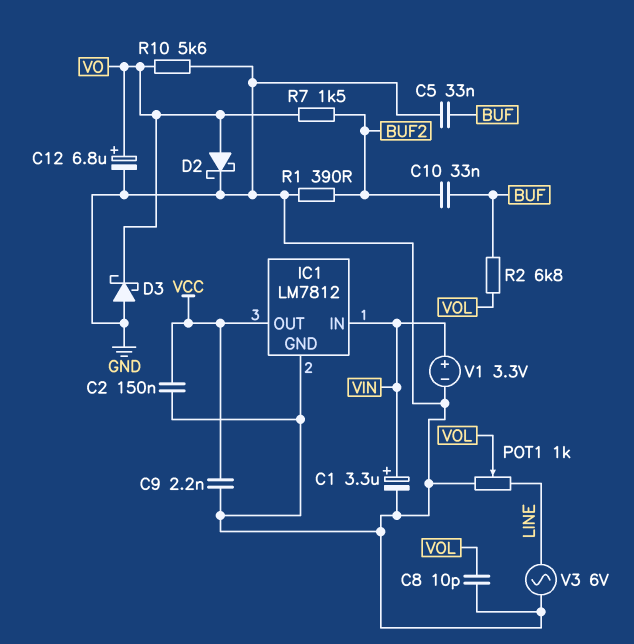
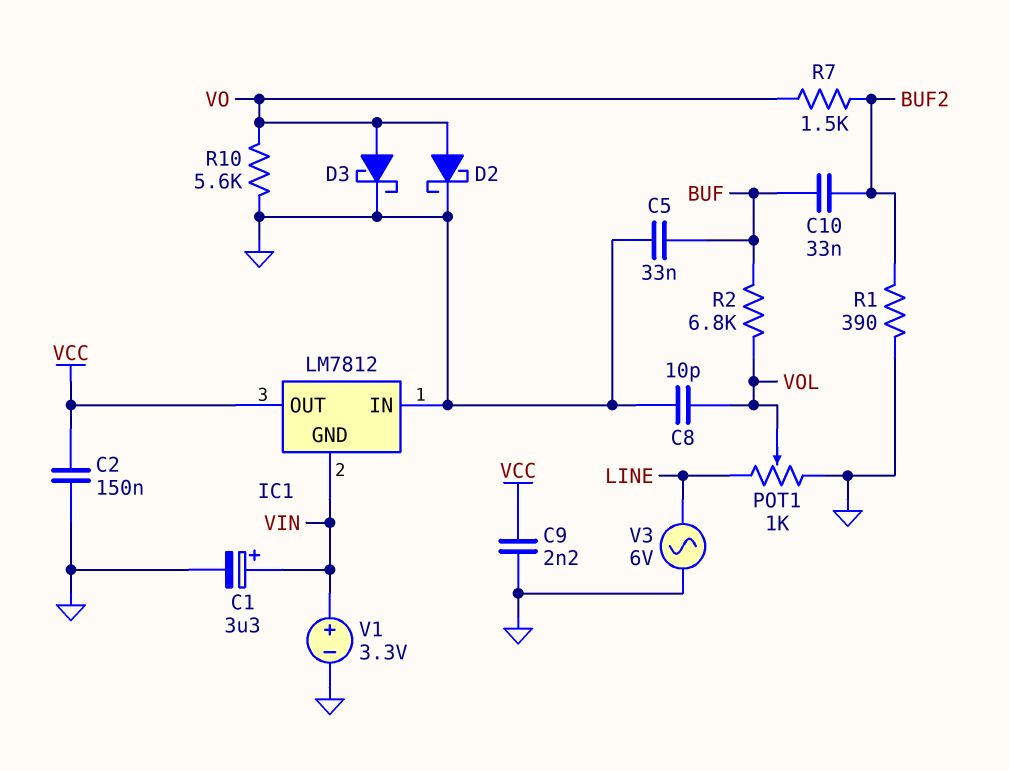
C12: 6.8uF (plus VO, minus GND) -> none
D3: schottky (A GND, K VO) -> schottky (A VO, K GND)
IC1 pin GND: GND -> VIN
IC1 pin IN: VIN -> GND

